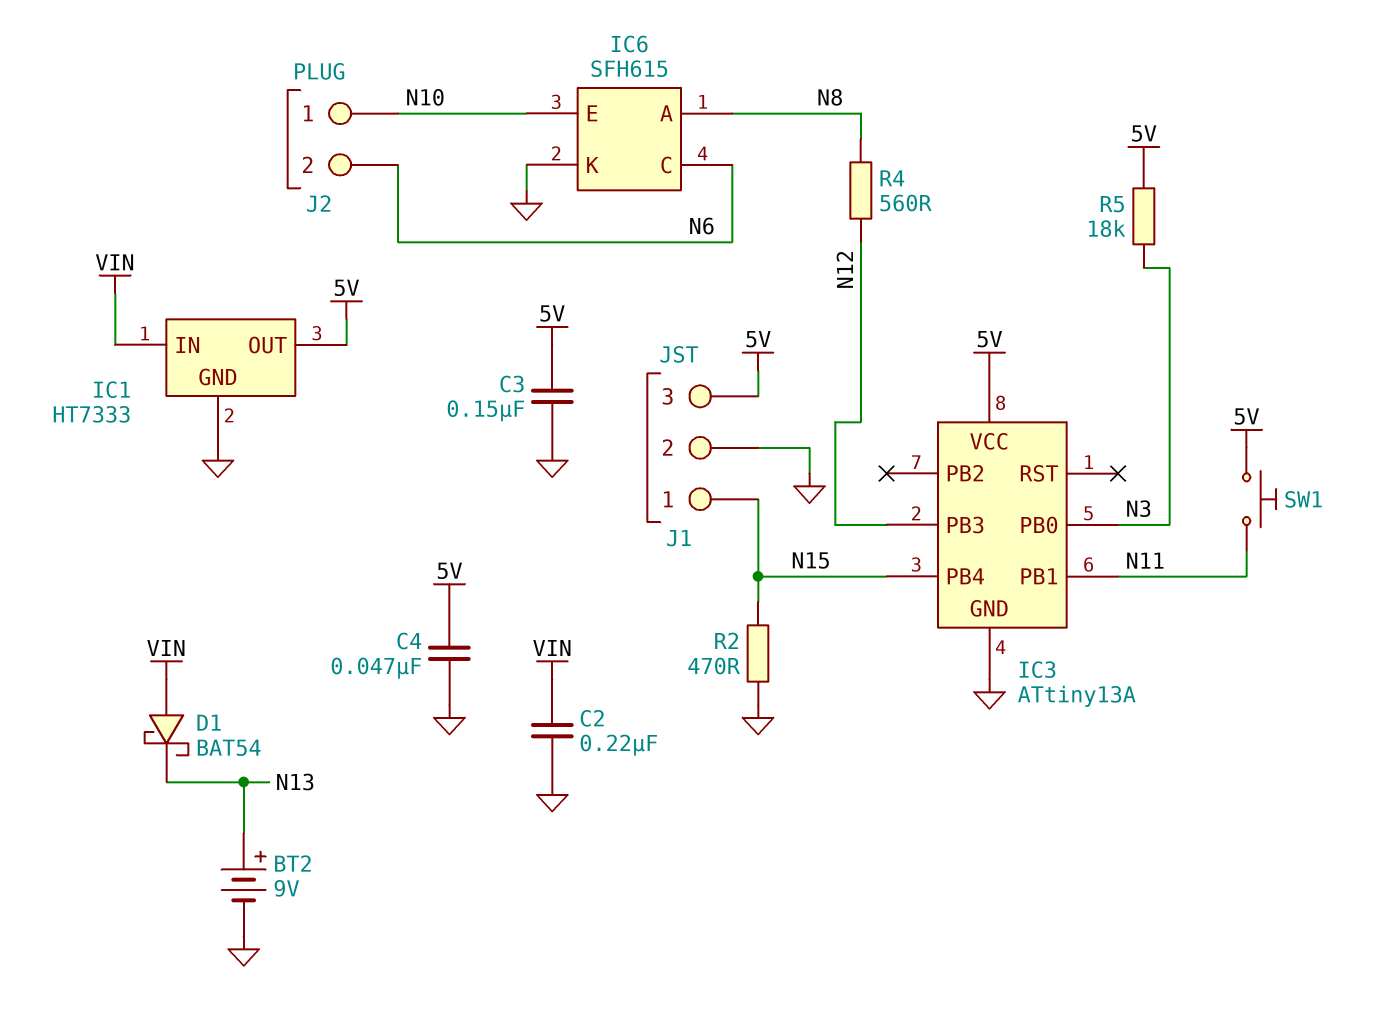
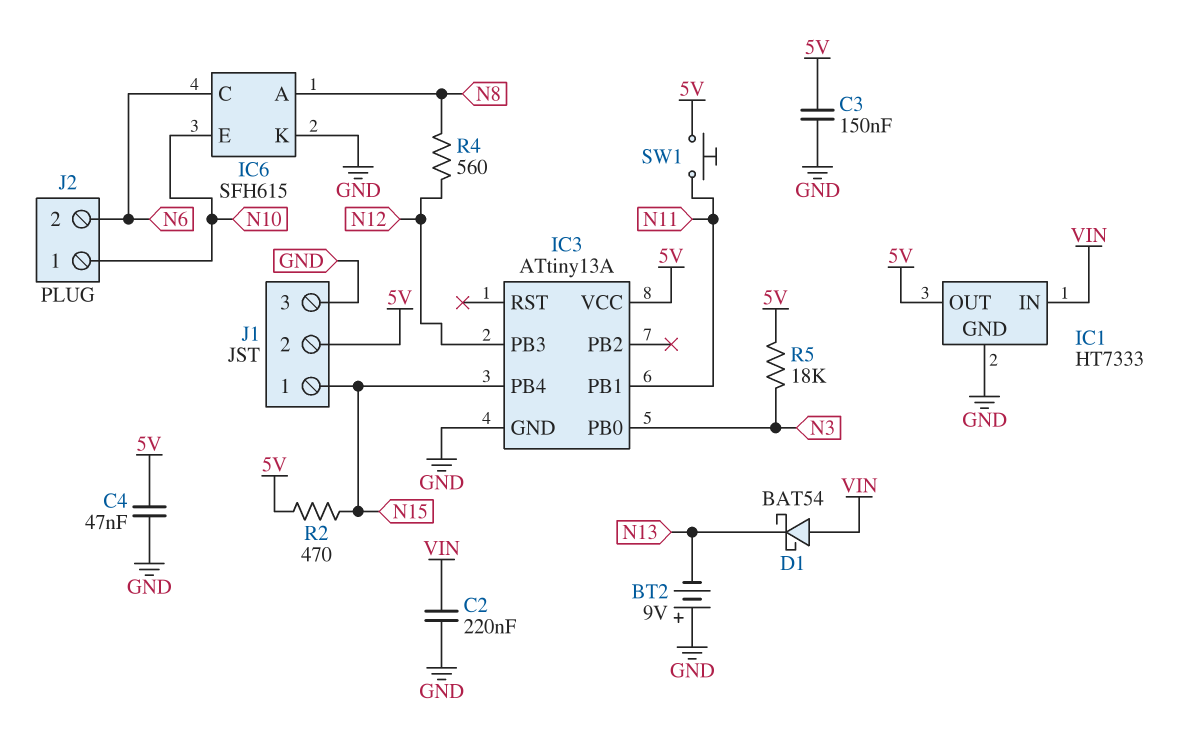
BT2: 9V (plus N13, minus GND) -> 9V (plus GND, minus N13)
J1 pin 2: GND -> 5V
J1 pin 3: 5V -> GND
R2: 470 (GND, N15) -> 470 (5V, N15)

